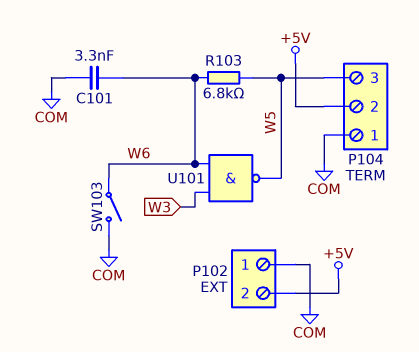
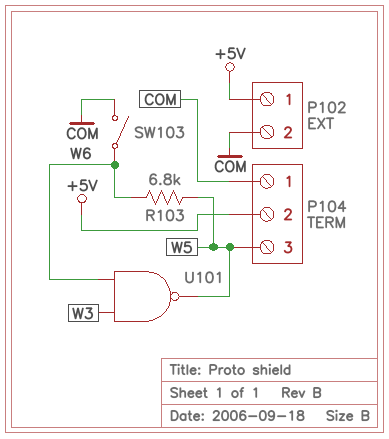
C101: 3.3nF (COM, W6) -> none
P102 pin 1: COM -> +5V
P102 pin 2: +5V -> COM

